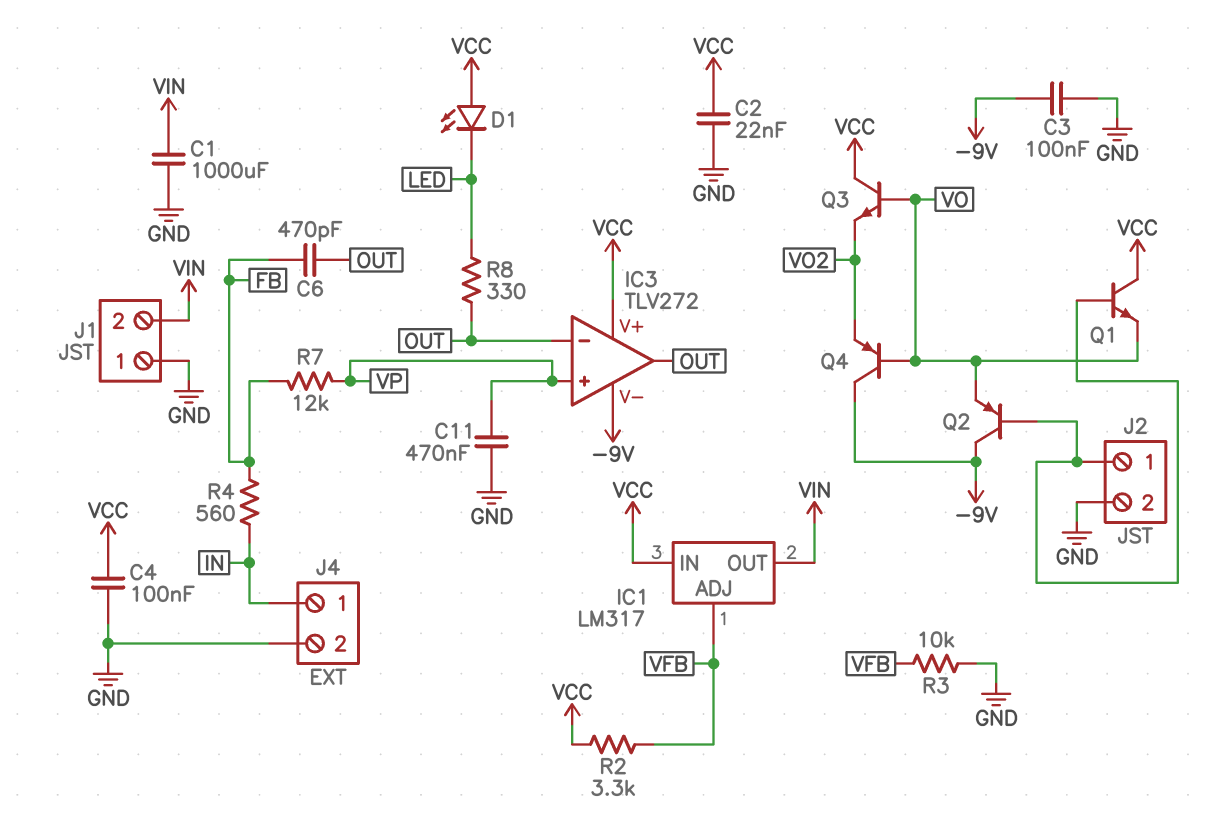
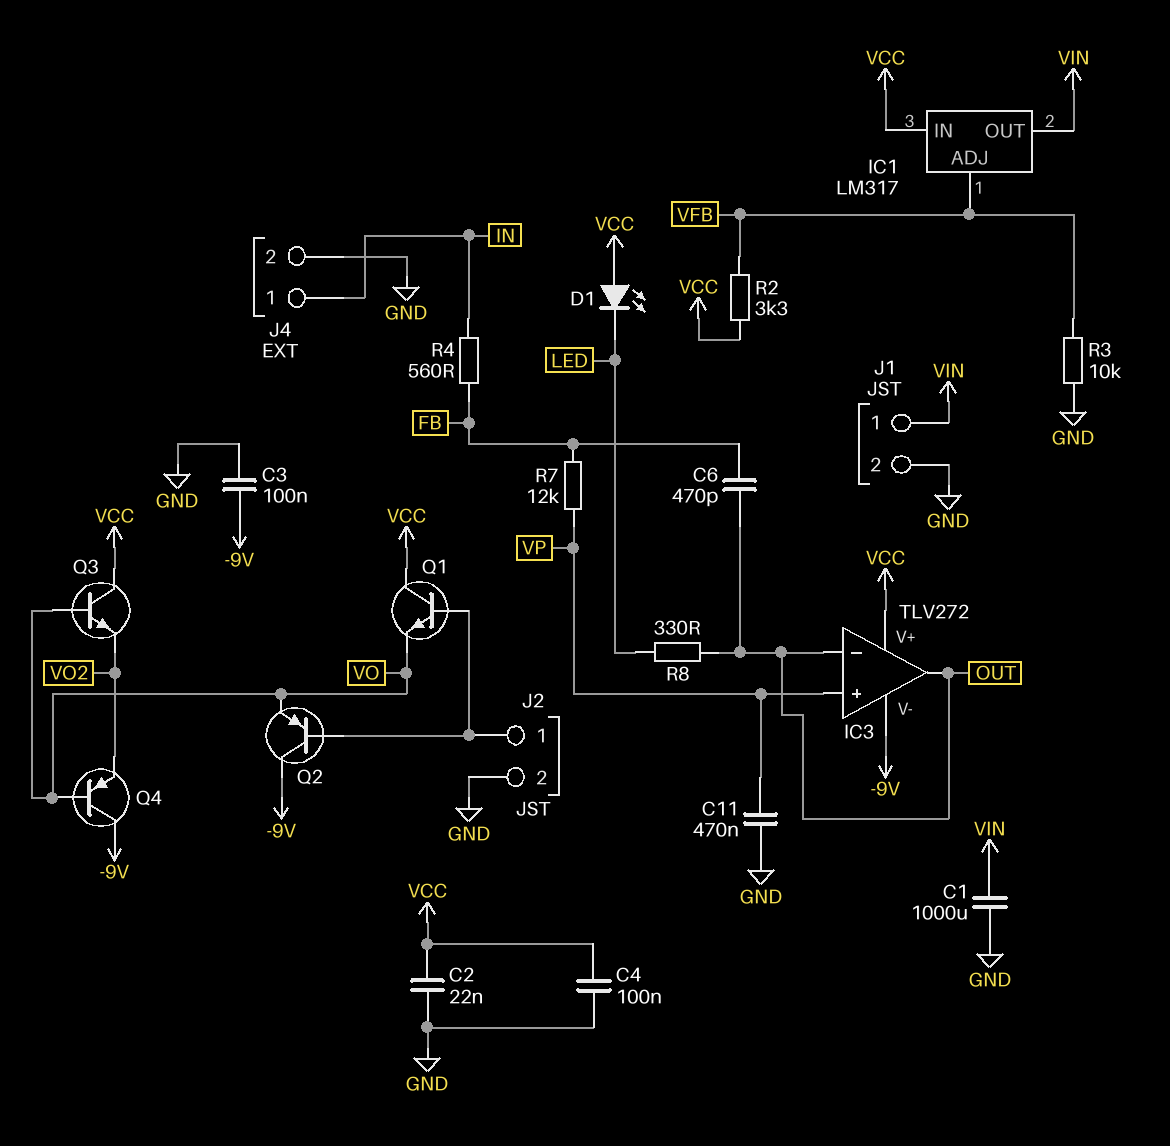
J1 pin 1: GND -> VIN
J1 pin 2: VIN -> GND

